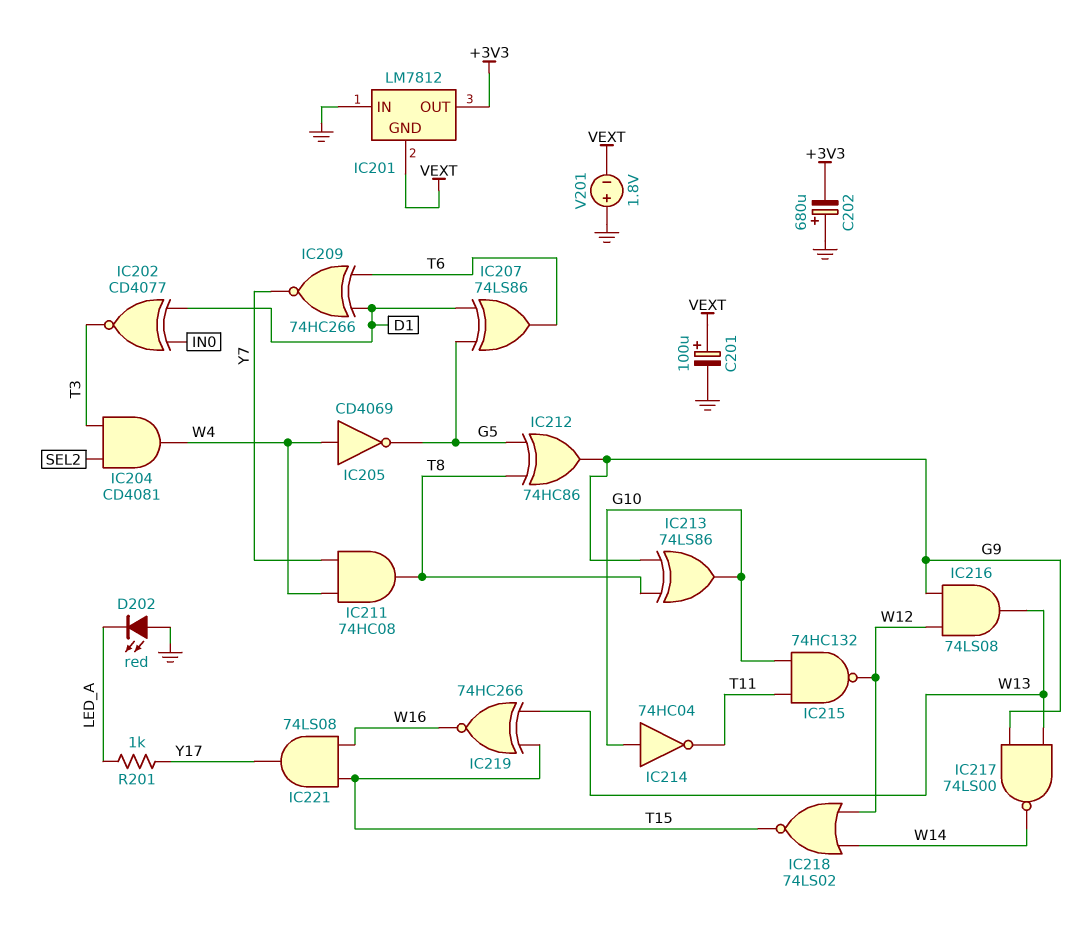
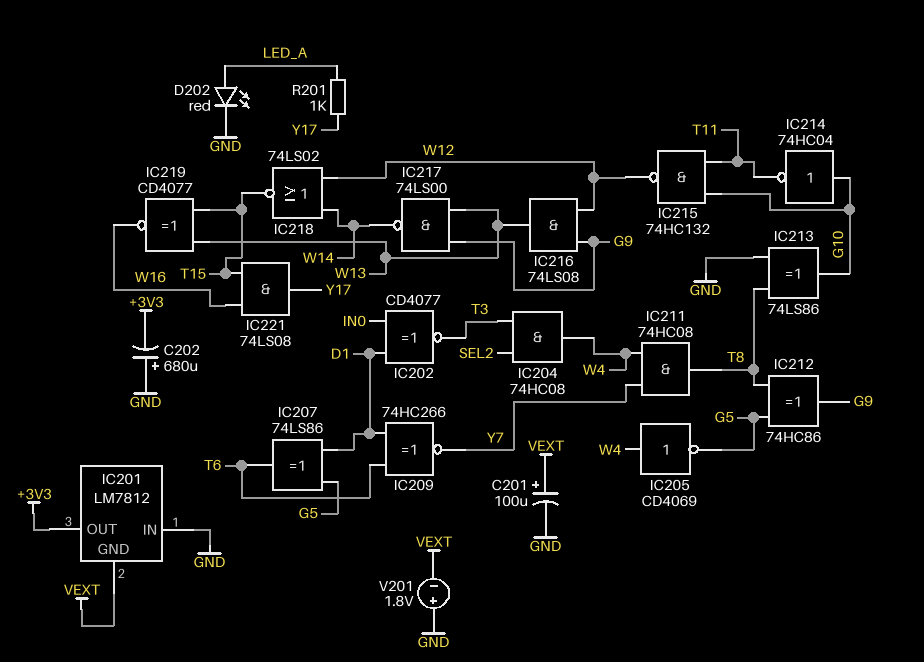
D202: LED red (A GND, K LED_A) -> LED red (A LED_A, K GND)
IC204: AND CD4081 (in SEL2, in T3, out W4) -> AND 74HC08 (in SEL2, in T3, out W4)
IC213: XOR 74LS86 (in G9, in T8, out G10) -> XOR 74LS86 (in GND, in T8, out G10)
IC219: XNOR 74HC266 (in T15, in W13, out W16) -> XNOR CD4077 (in T15, in W13, out W16)

